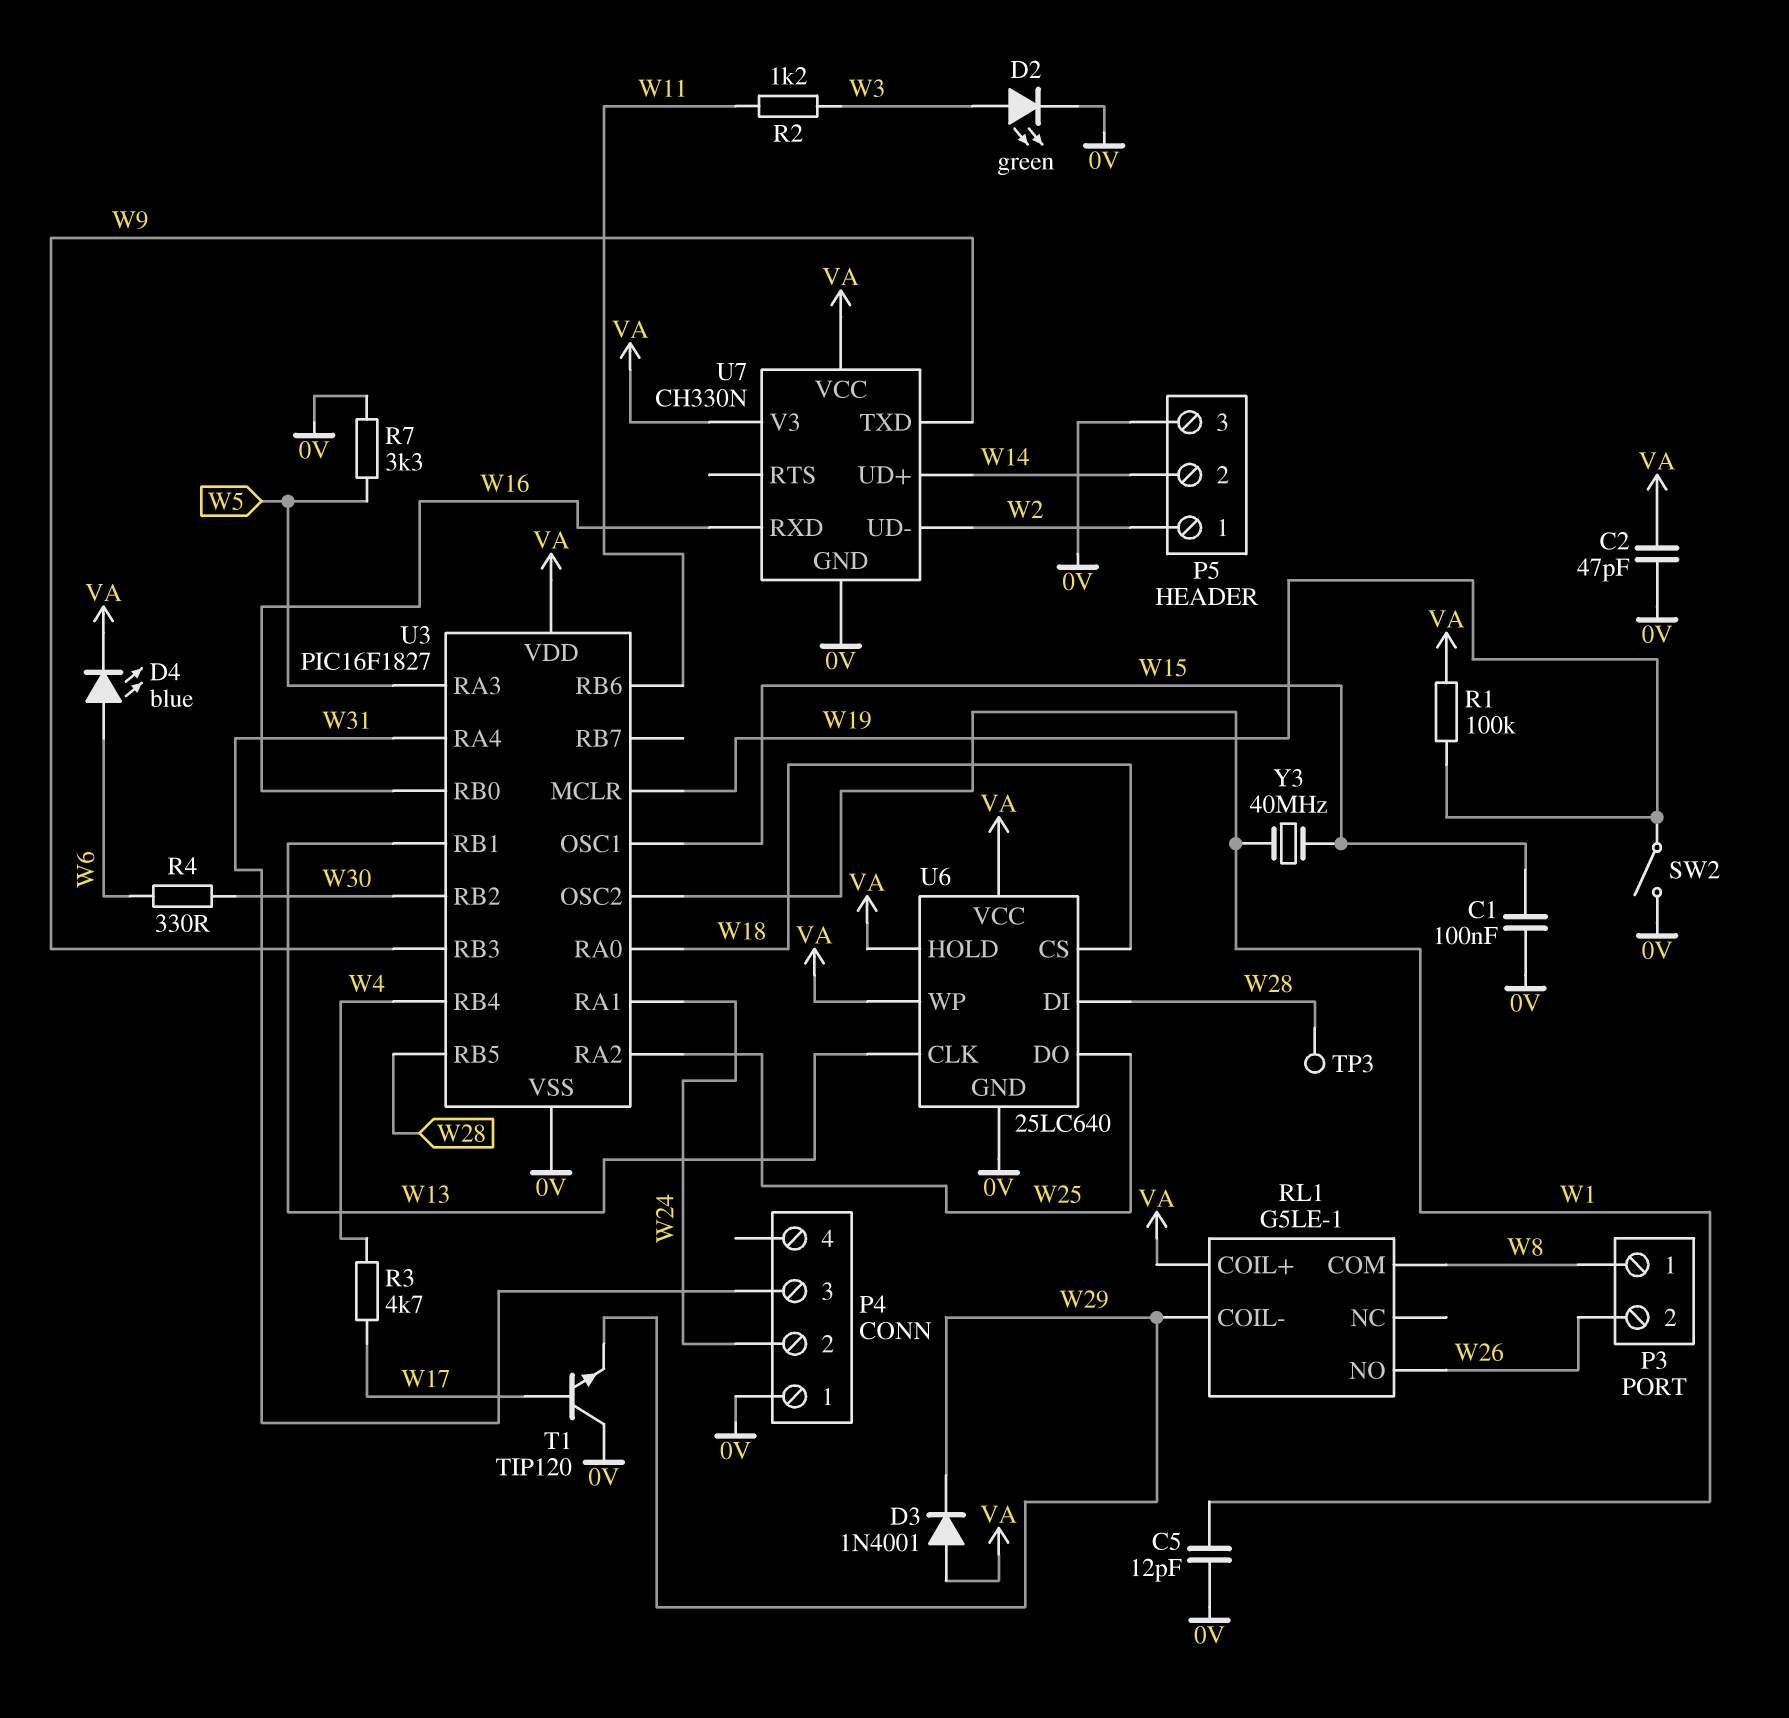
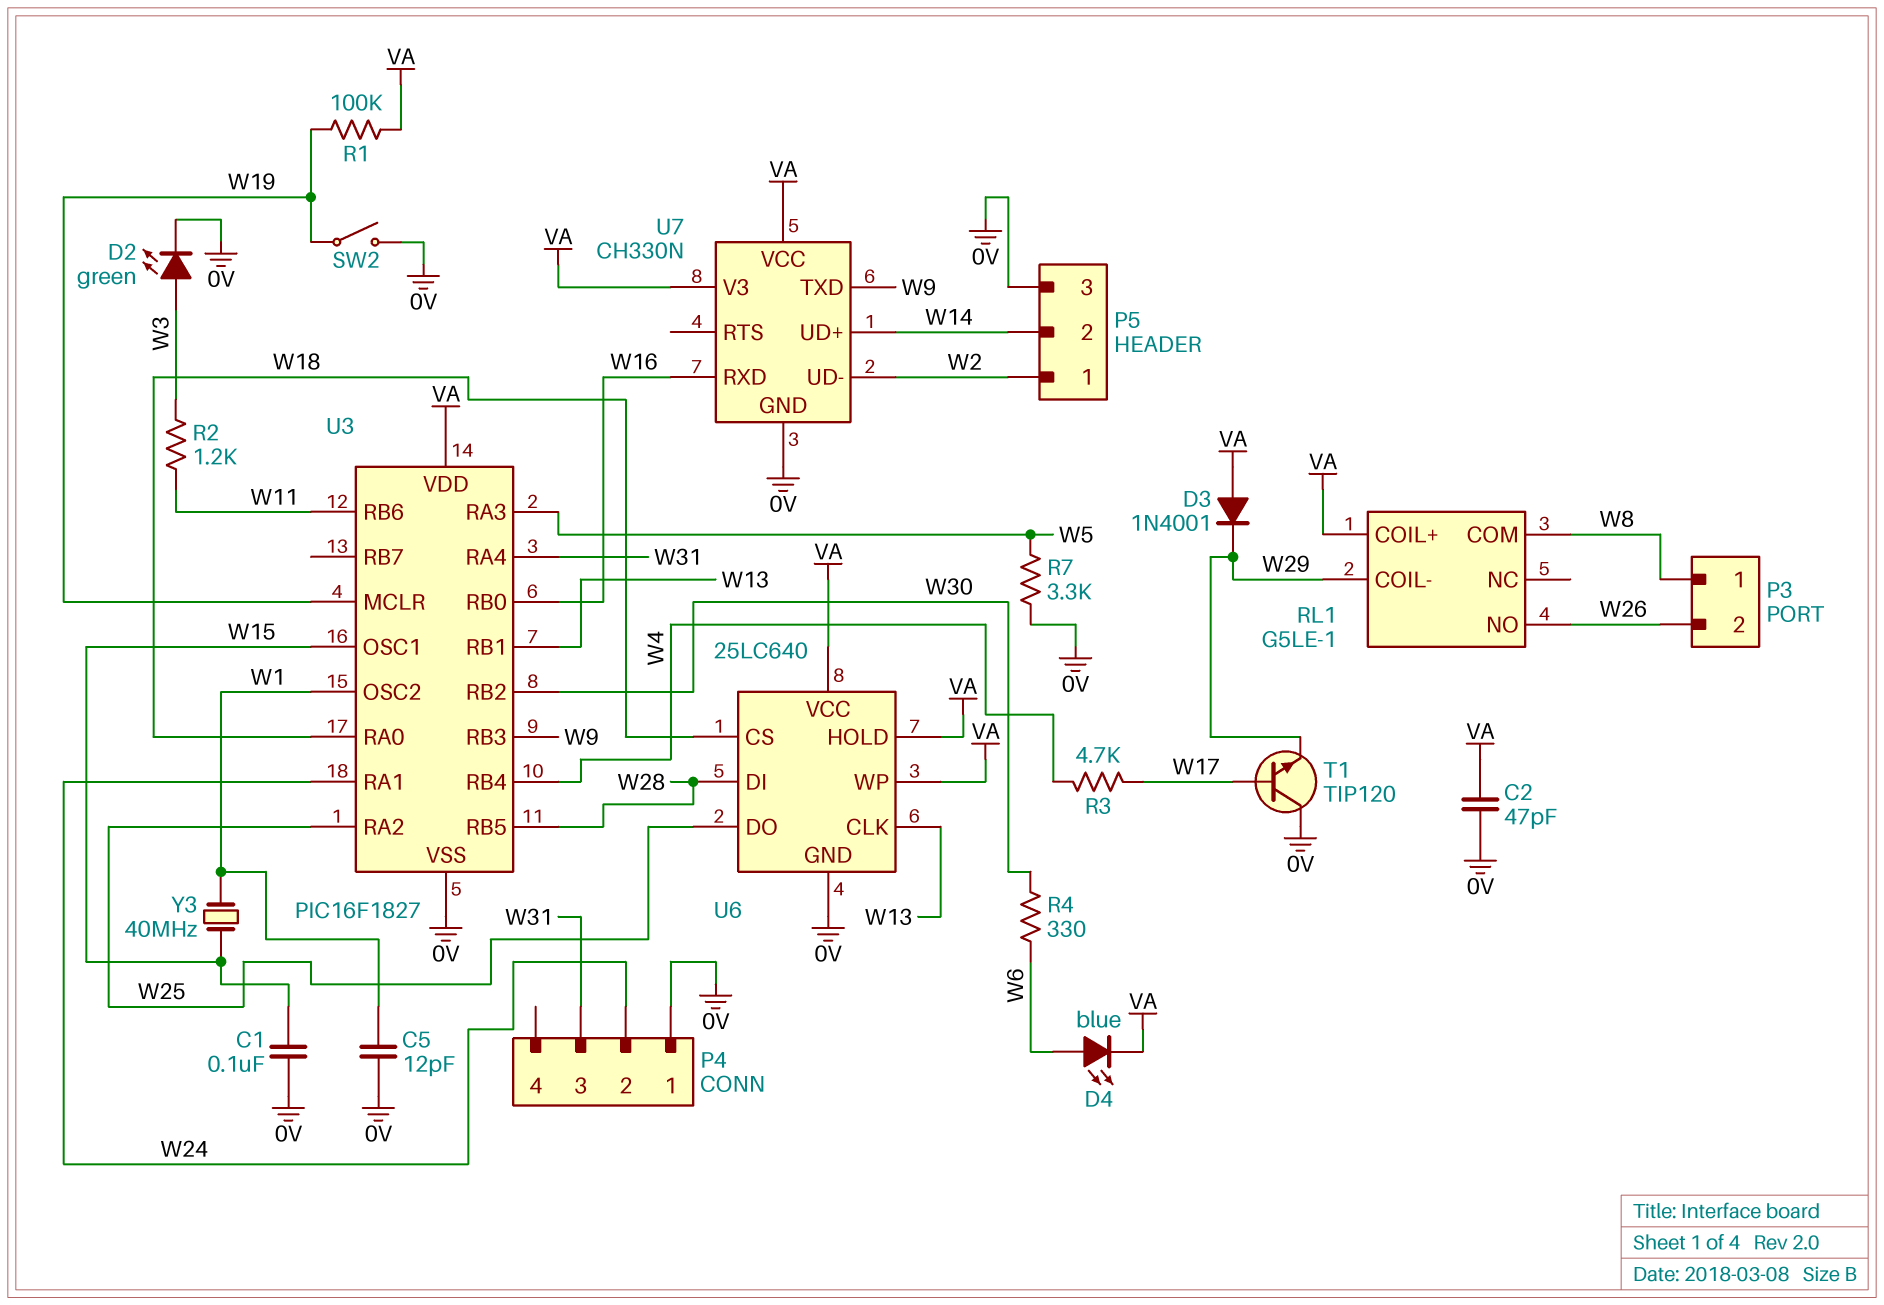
TP3: test point (W28) -> none

